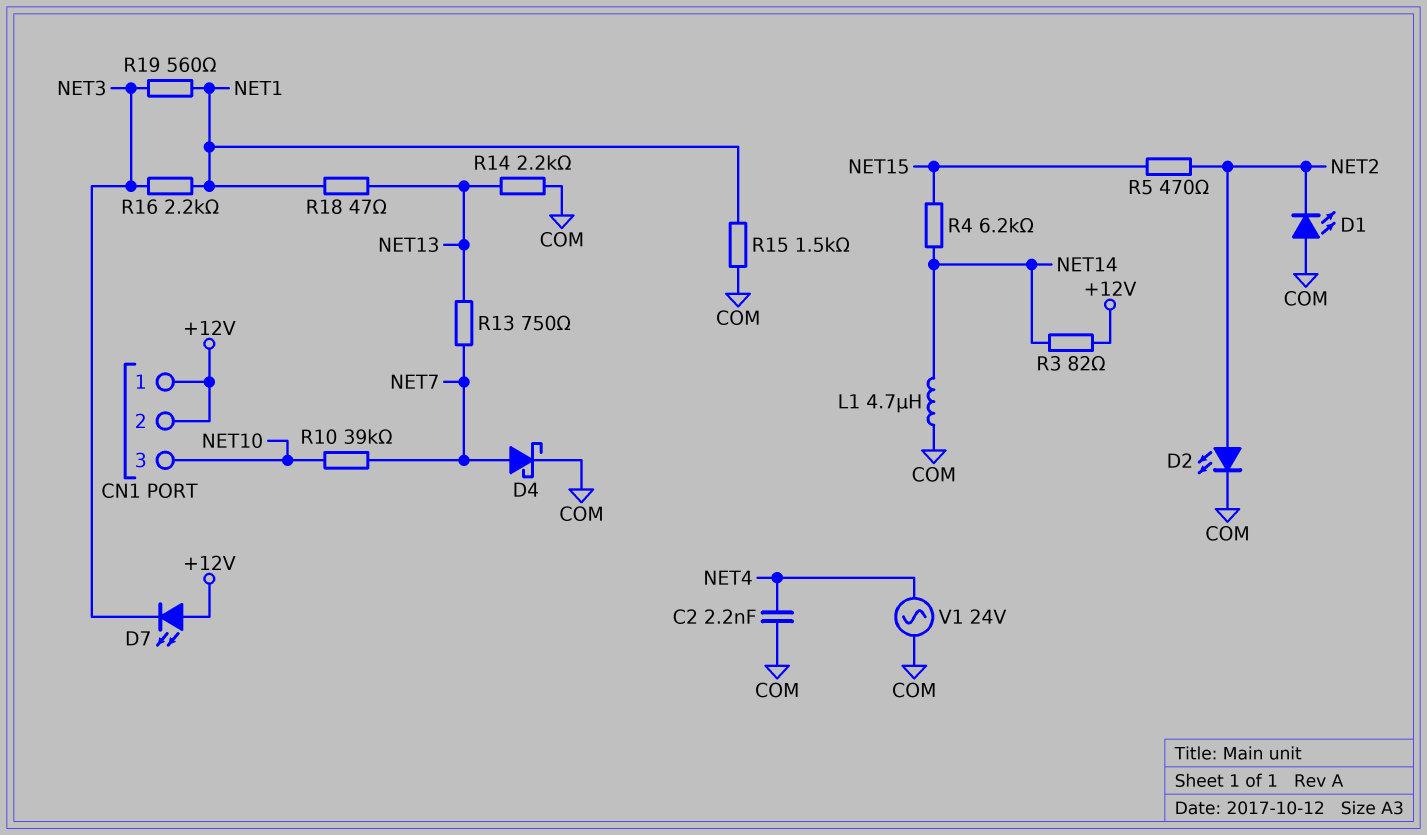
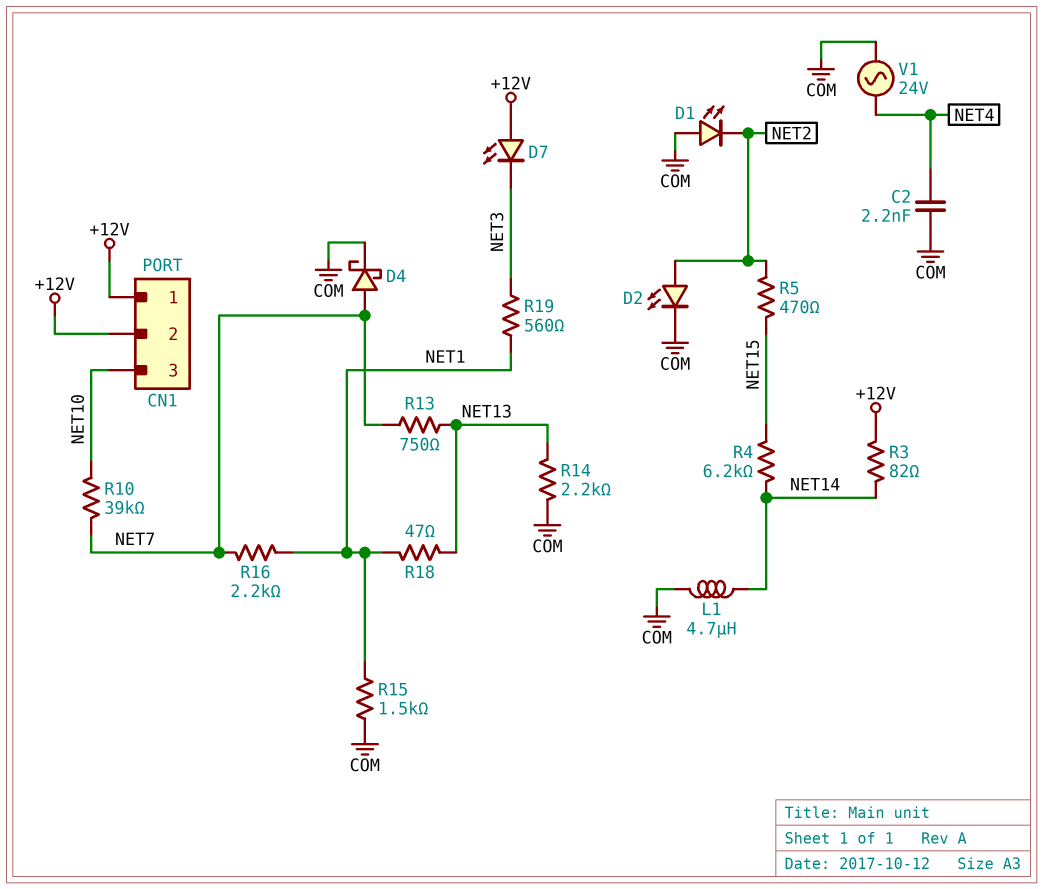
R16: 2.2k (NET1, NET3) -> 2.2k (NET1, NET7)

